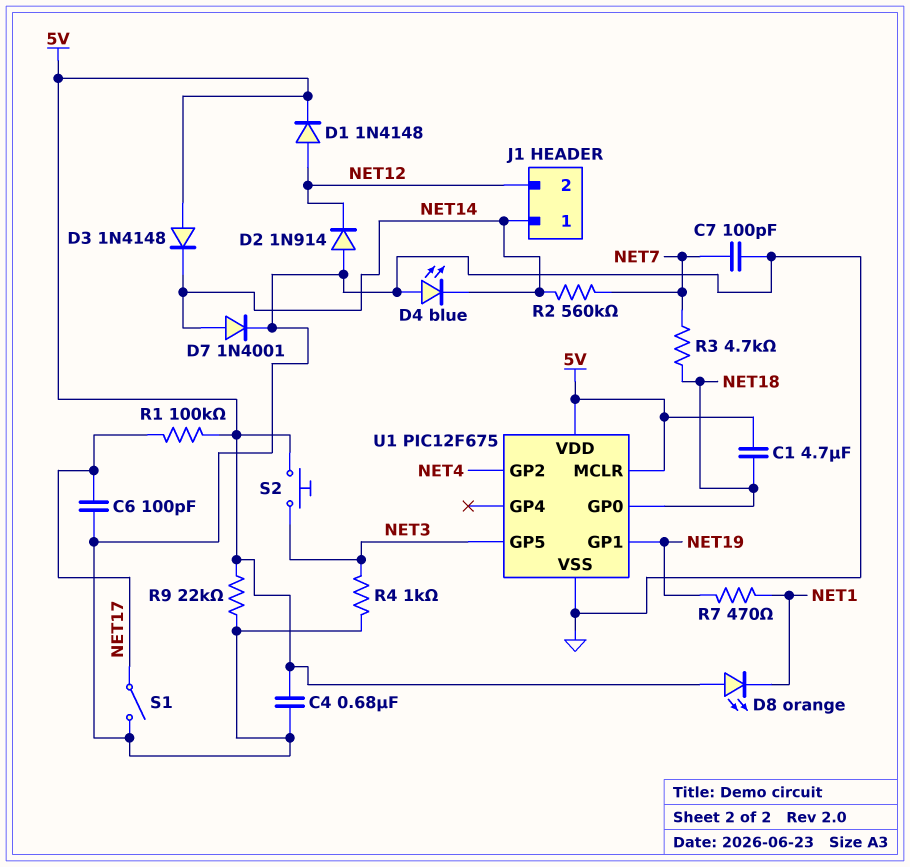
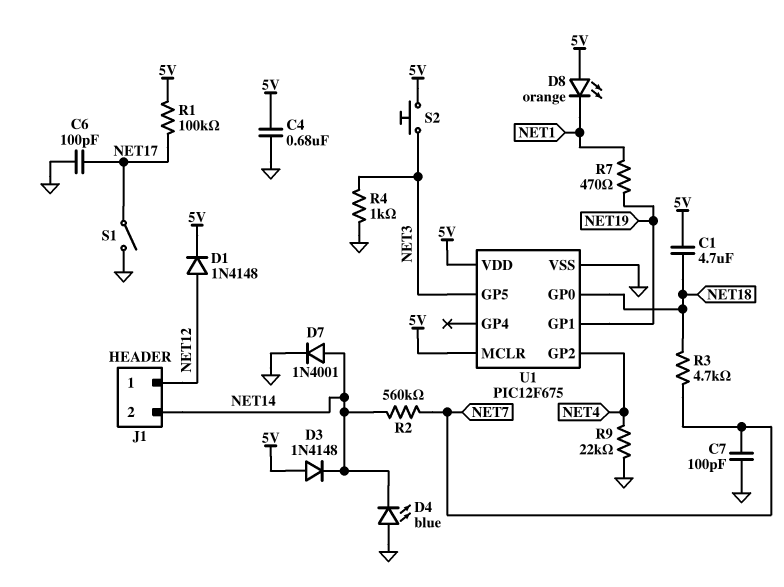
D2: diode 1N914 (A GND, K NET12) -> none
J1 pin 1: NET14 -> NET12
J1 pin 2: NET12 -> NET14
R9: 22k (5V, GND) -> 22k (GND, NET4)

